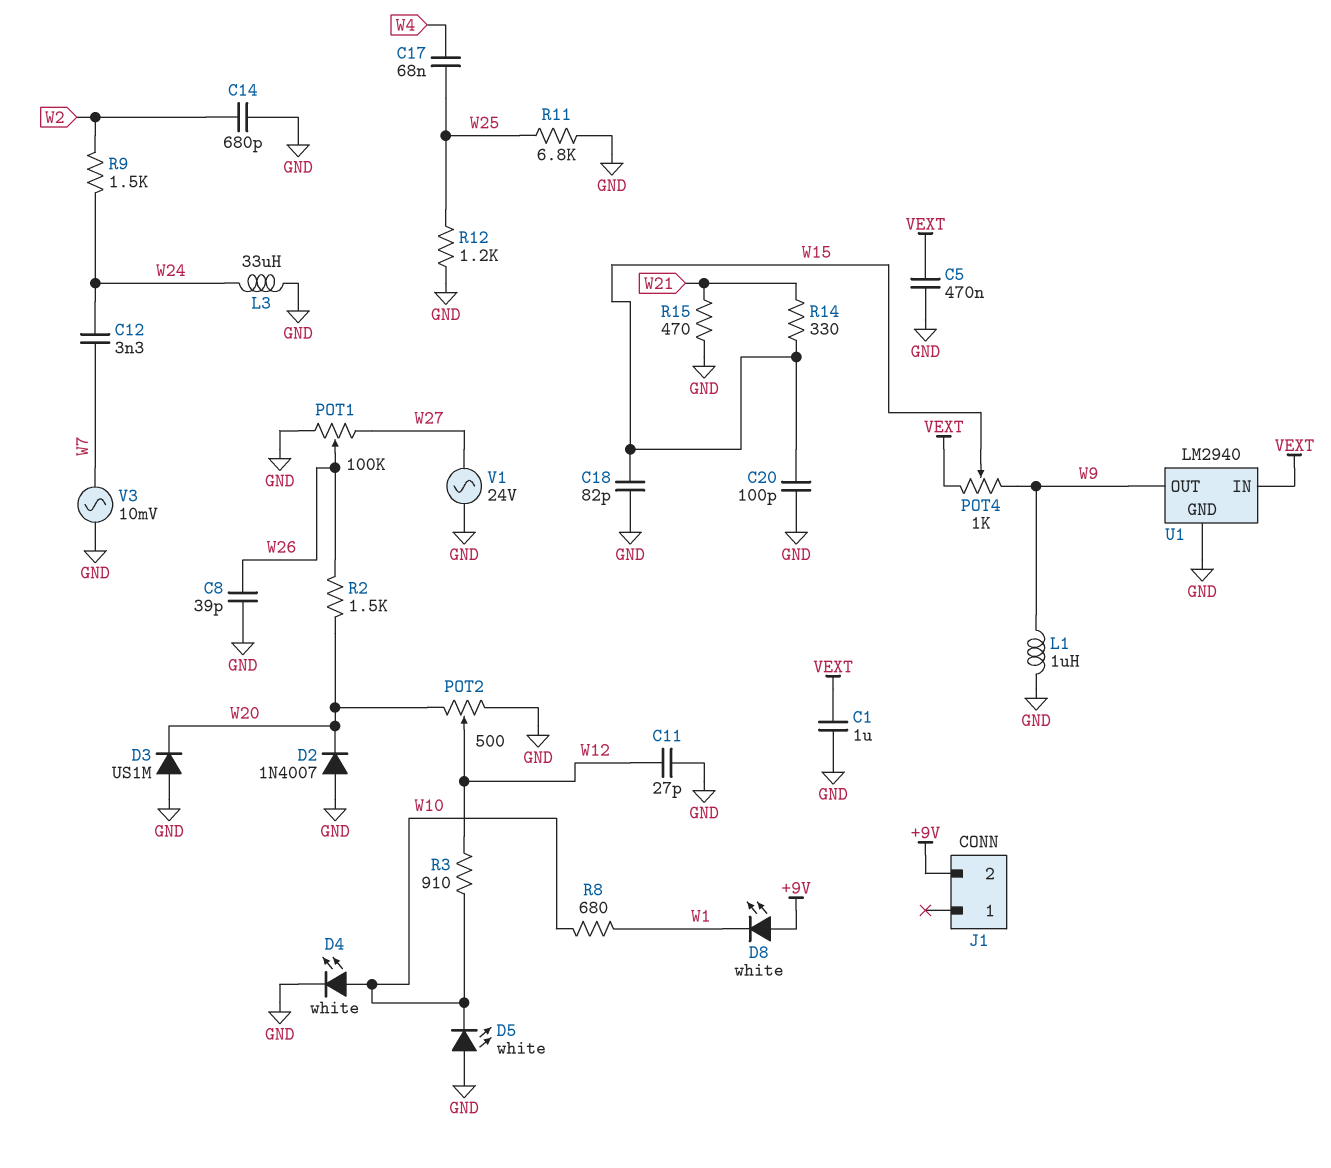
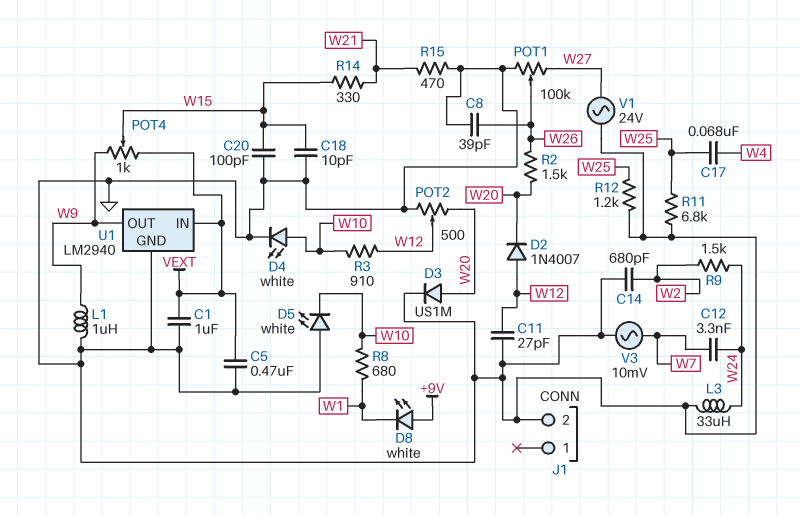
C18: 82pF (GND, W15) -> 10pF (GND, W15)
D2: diode 1N4007 (A GND, K W20) -> diode 1N4007 (A W12, K W20)
D3: diode US1M (A GND, K W20) -> diode US1M (A W20, K GND)
J1 pin 2: +9V -> GND

